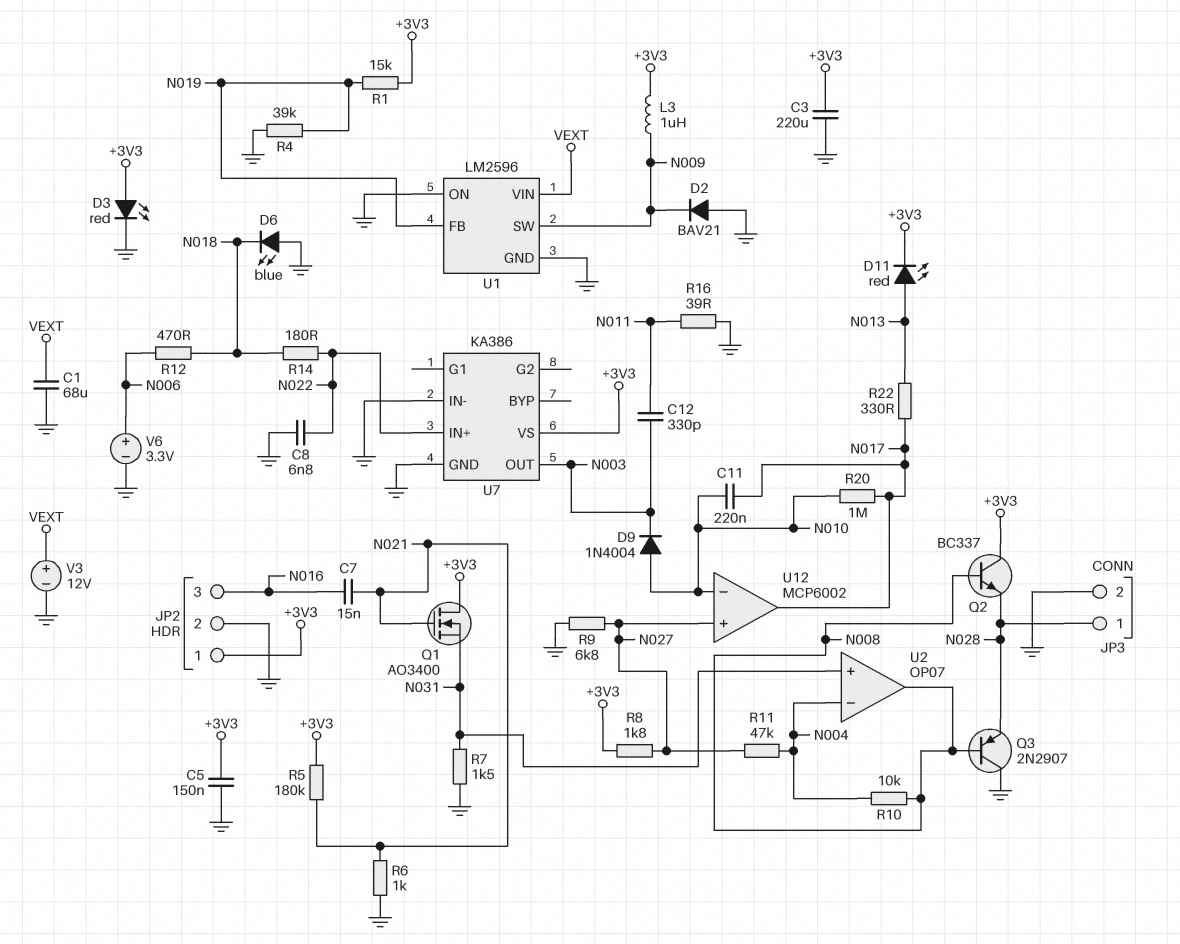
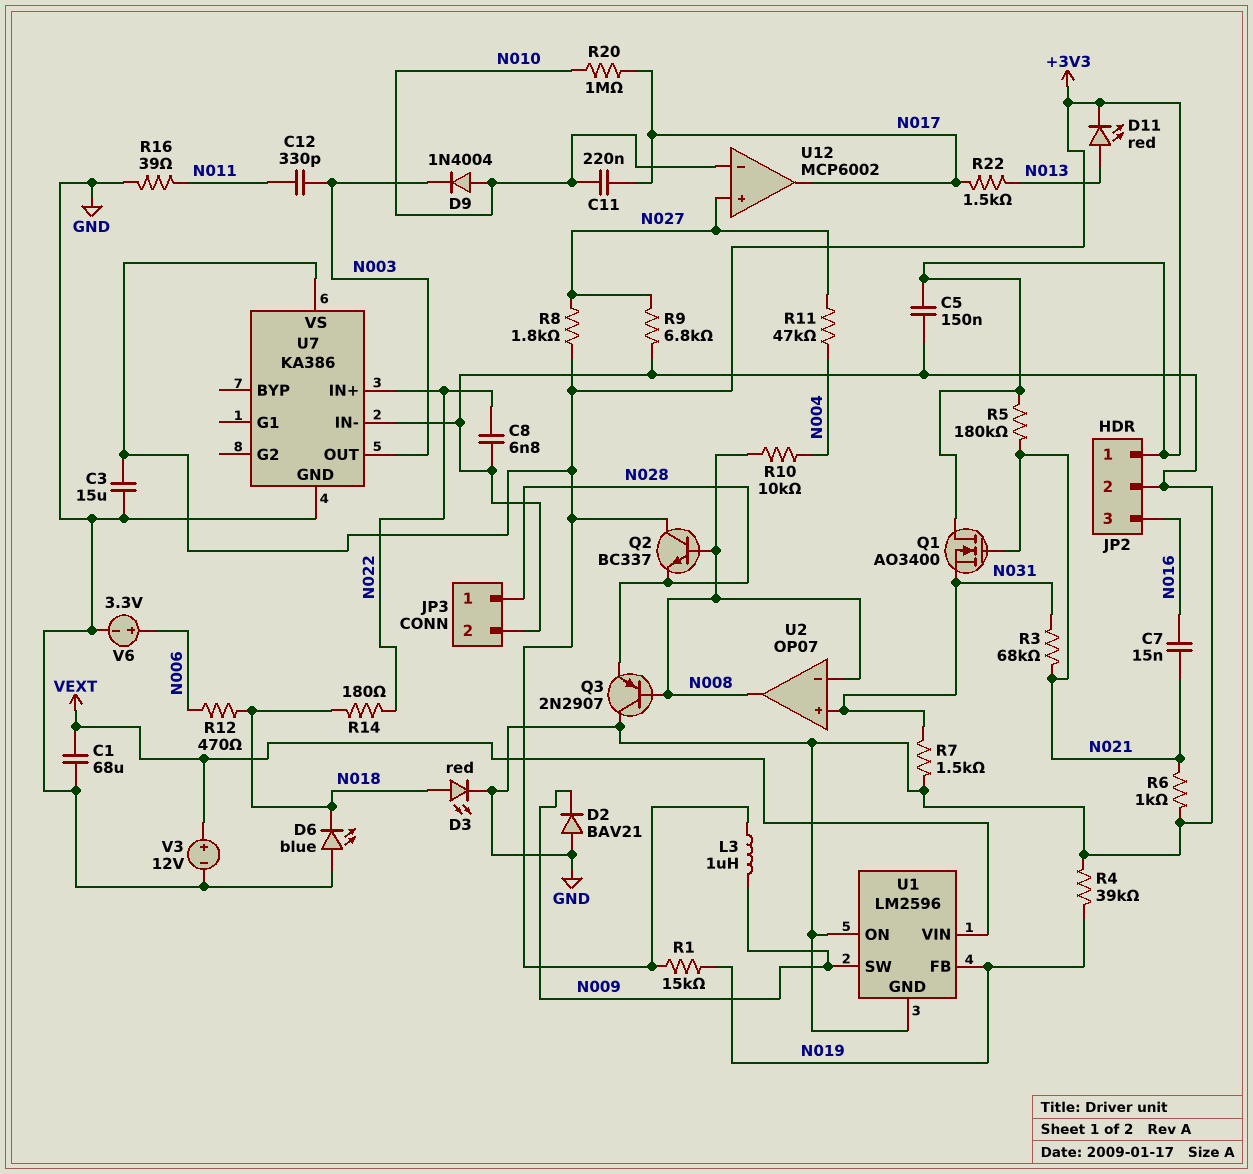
C3: 220uF (+3V3, GND) -> 15uF (+3V3, GND)
D3: LED red (A +3V3, K GND) -> LED red (A N018, K GND)
R3: none -> 68k (N021, N031)
R22: 330 (N013, N017) -> 1.5k (N013, N017)
U2 pin in-: N004 -> N008

